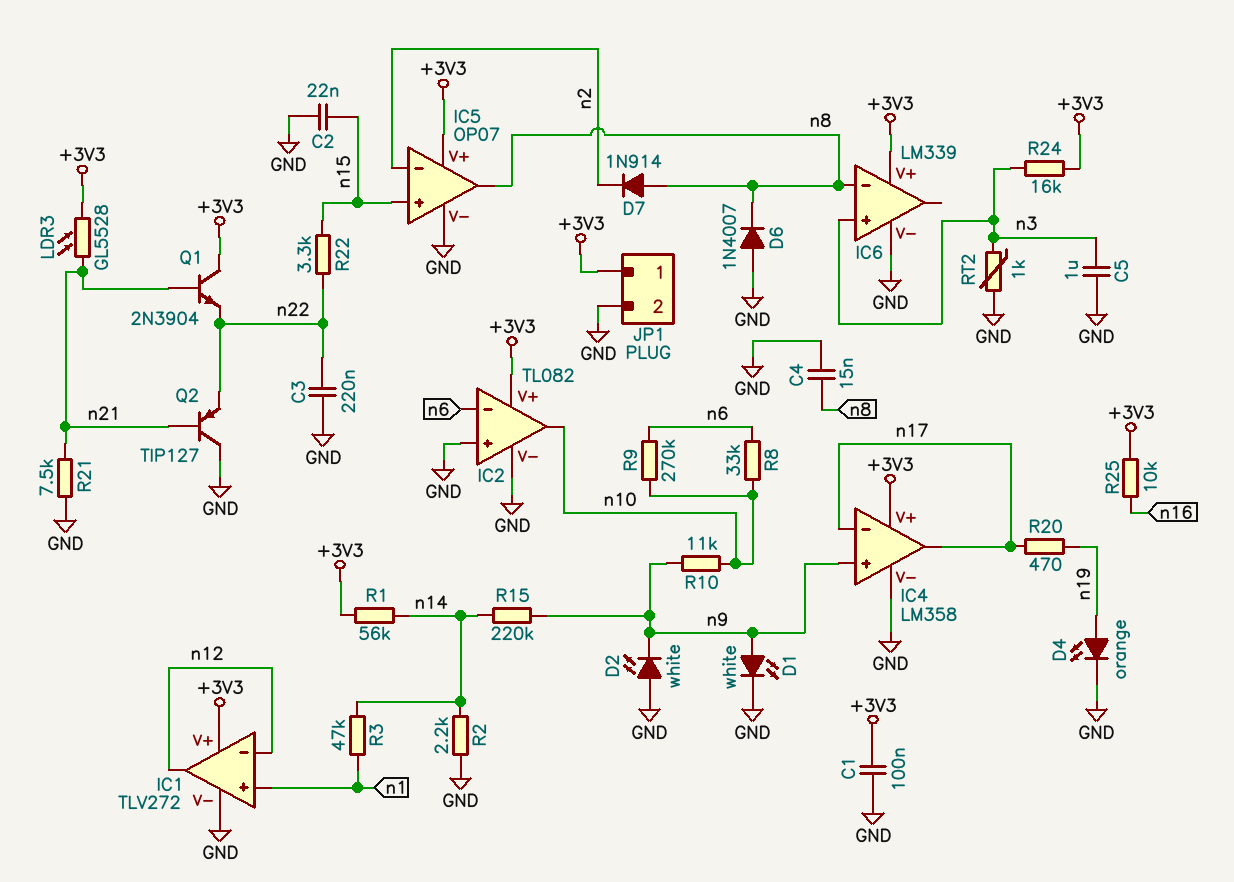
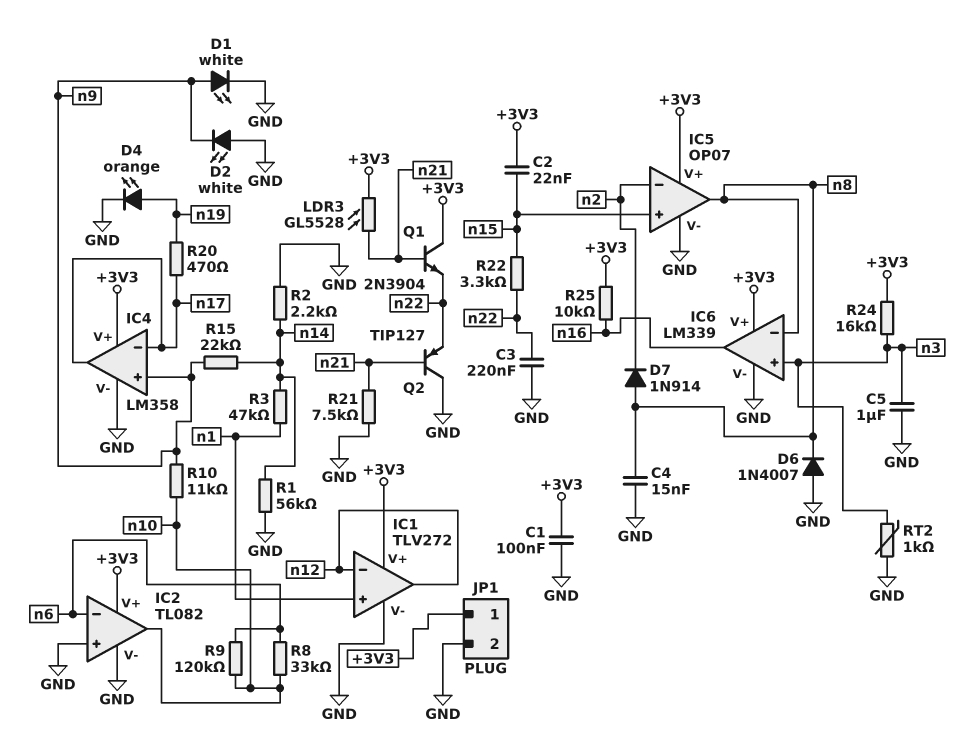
C2: 22nF (GND, n15) -> 22nF (+3V3, n15)
IC6 pin out: none -> n16
R1: 56k (+3V3, n14) -> 56k (GND, n14)
R9: 270k (n6, n10) -> 120k (n6, n10)
R15: 220k (n9, n14) -> 22k (n9, n14)

